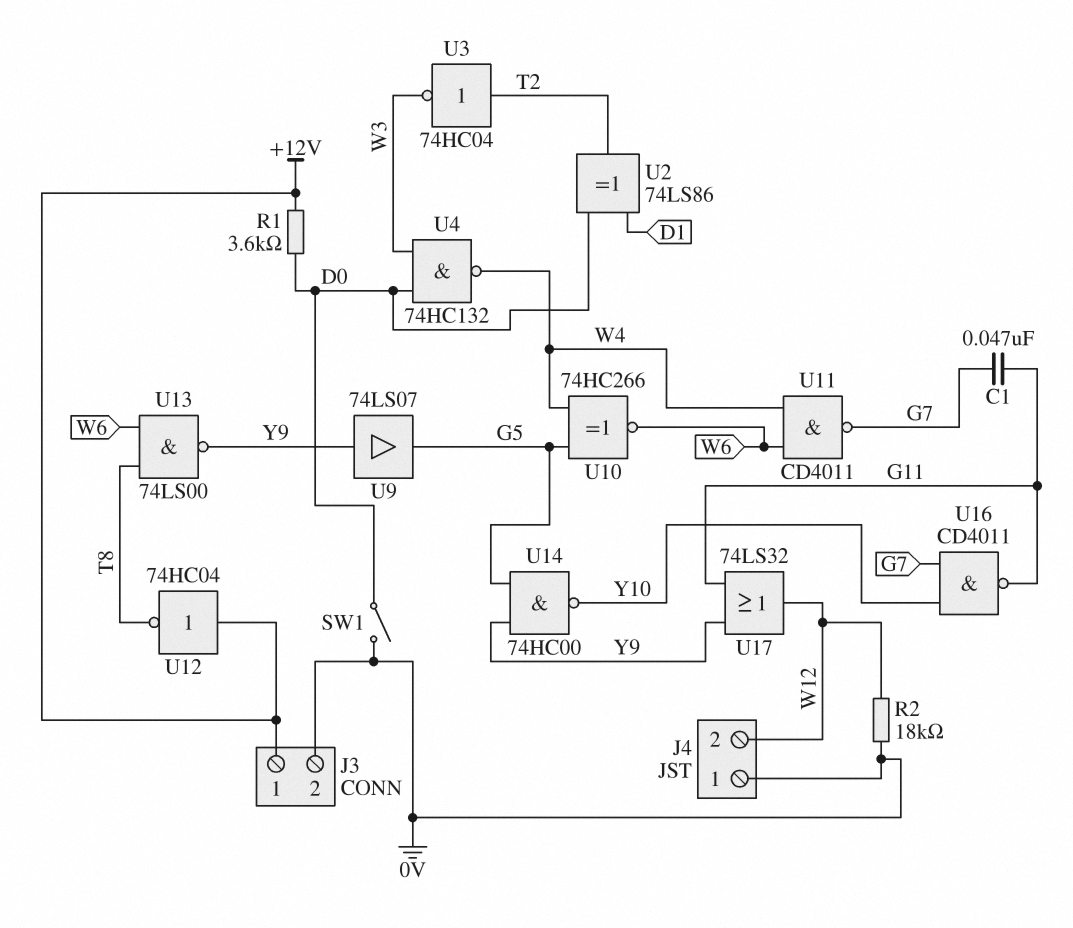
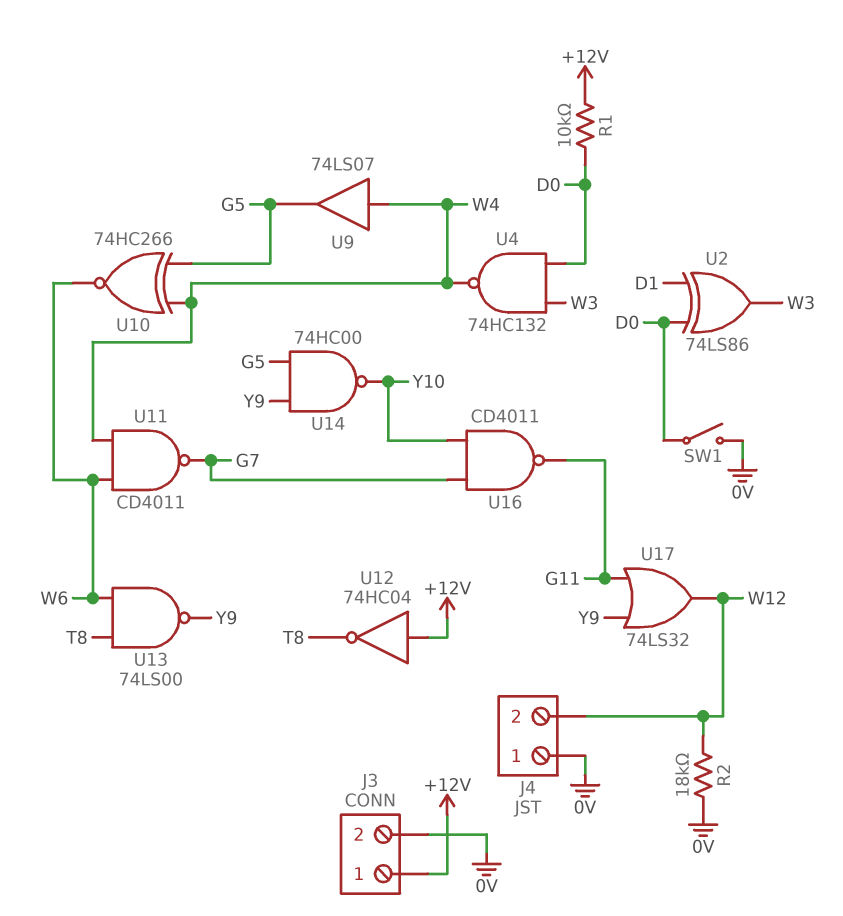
C1: 47nF (G7, G11) -> none
R1: 3.6k (+12V, D0) -> 10k (+12V, D0)
U2: XOR 74LS86 (in D0, in D1, out T2) -> XOR 74LS86 (in D0, in D1, out W3)
U3: NOT 74HC04 (in T2, out W3) -> none
U9: buffer 74LS07 (in Y9, out G5) -> buffer 74LS07 (in W4, out G5)

